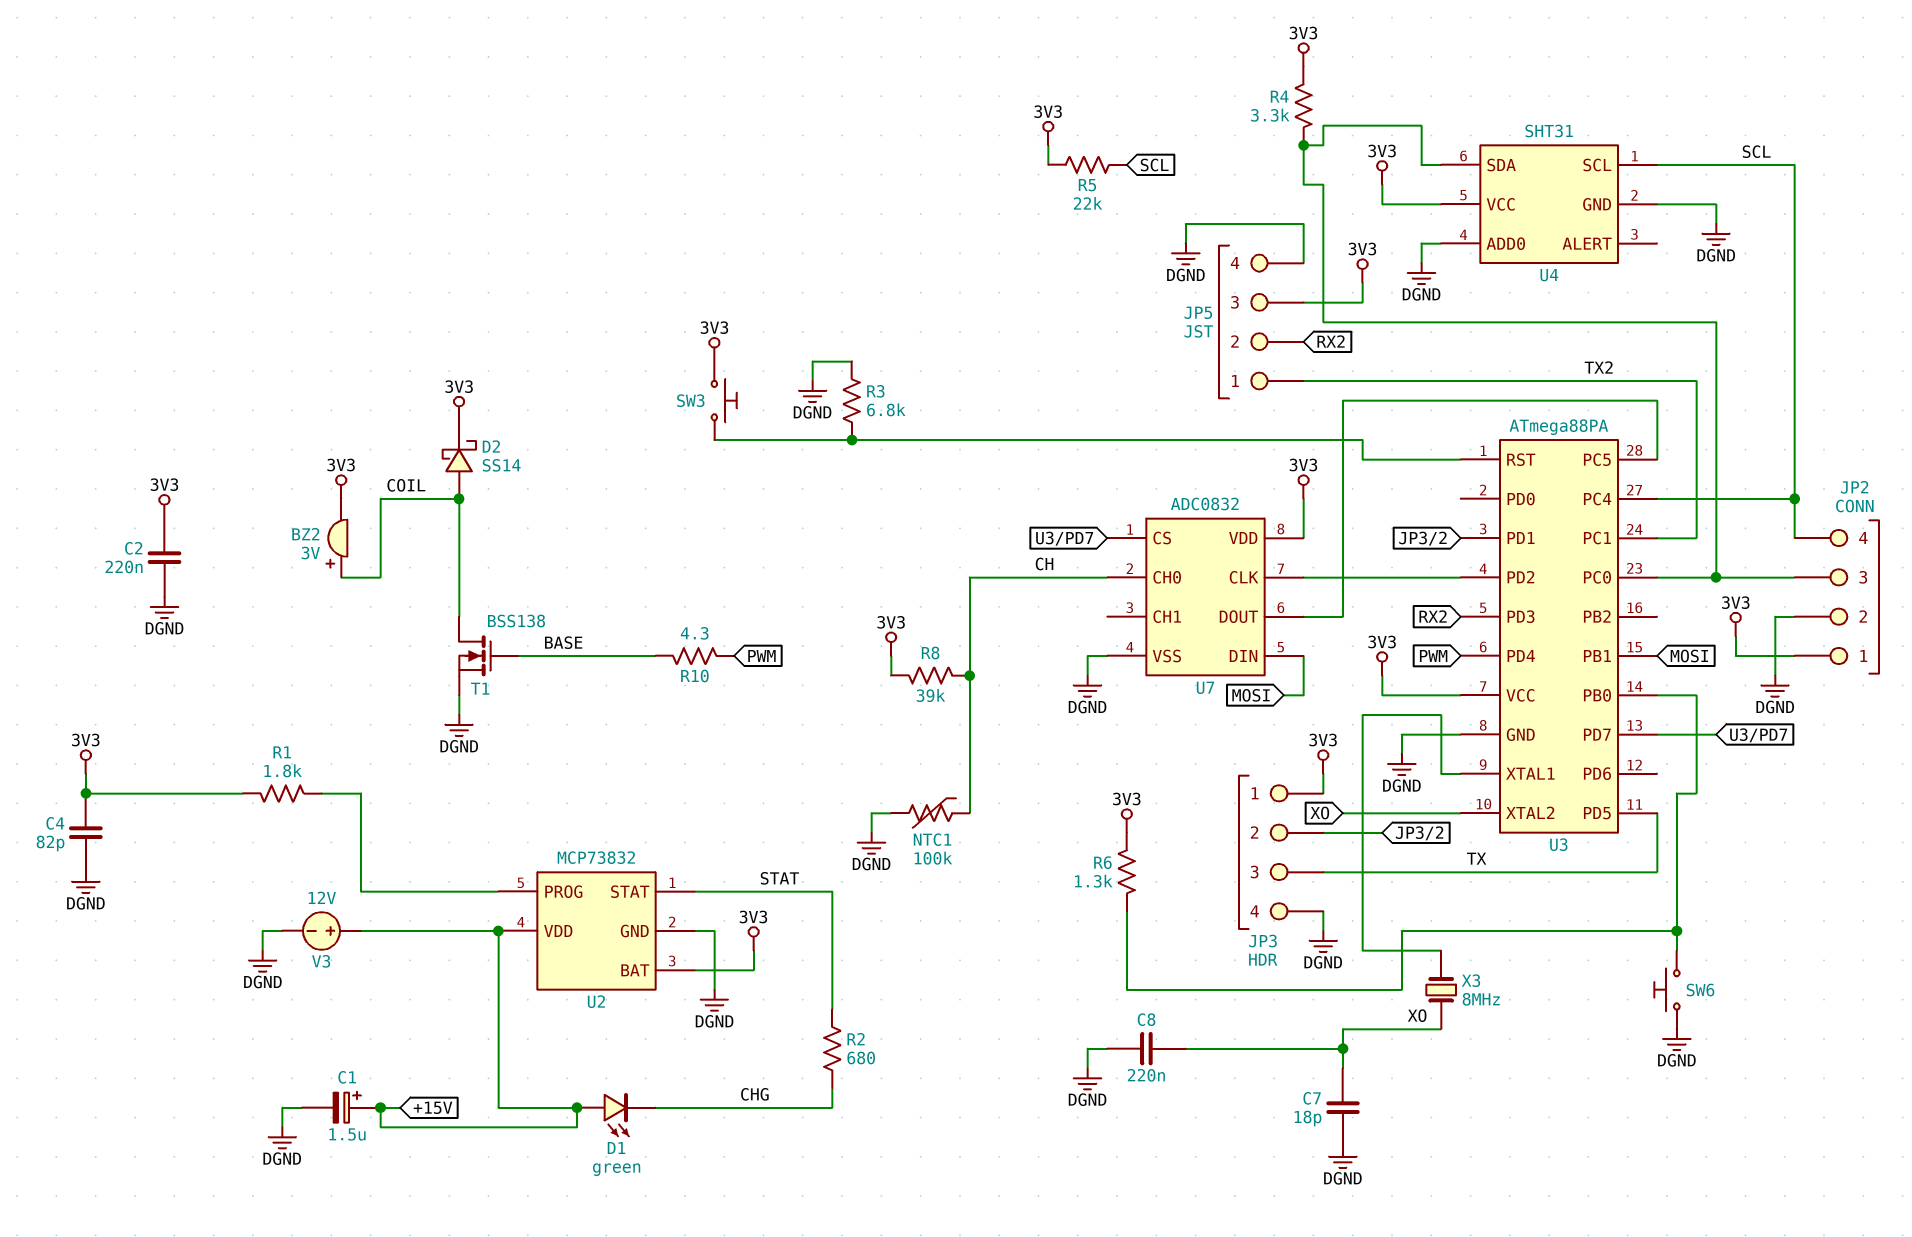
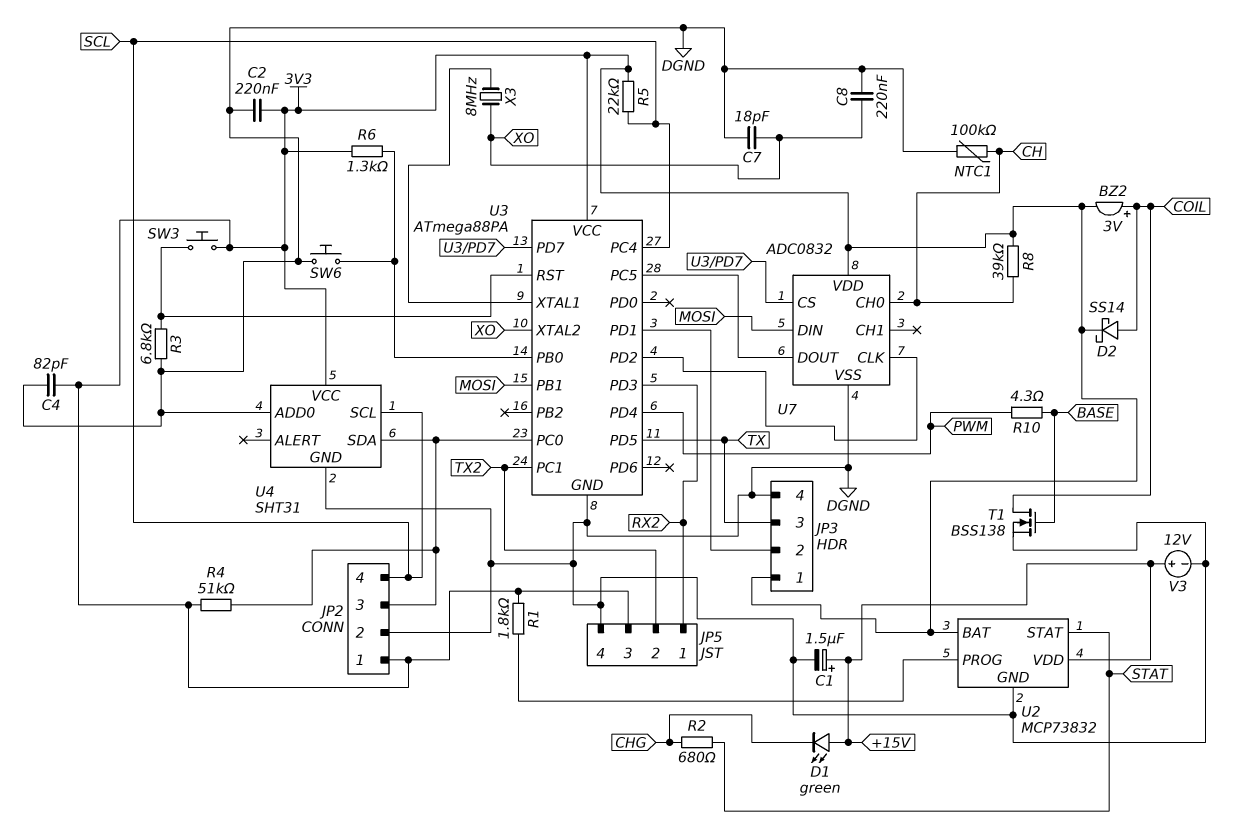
JP5 pin 1: TX2 -> RX2
JP5 pin 2: RX2 -> TX2
R4: 3.3k (3V3, JP2/3) -> 51k (3V3, JP2/3)

